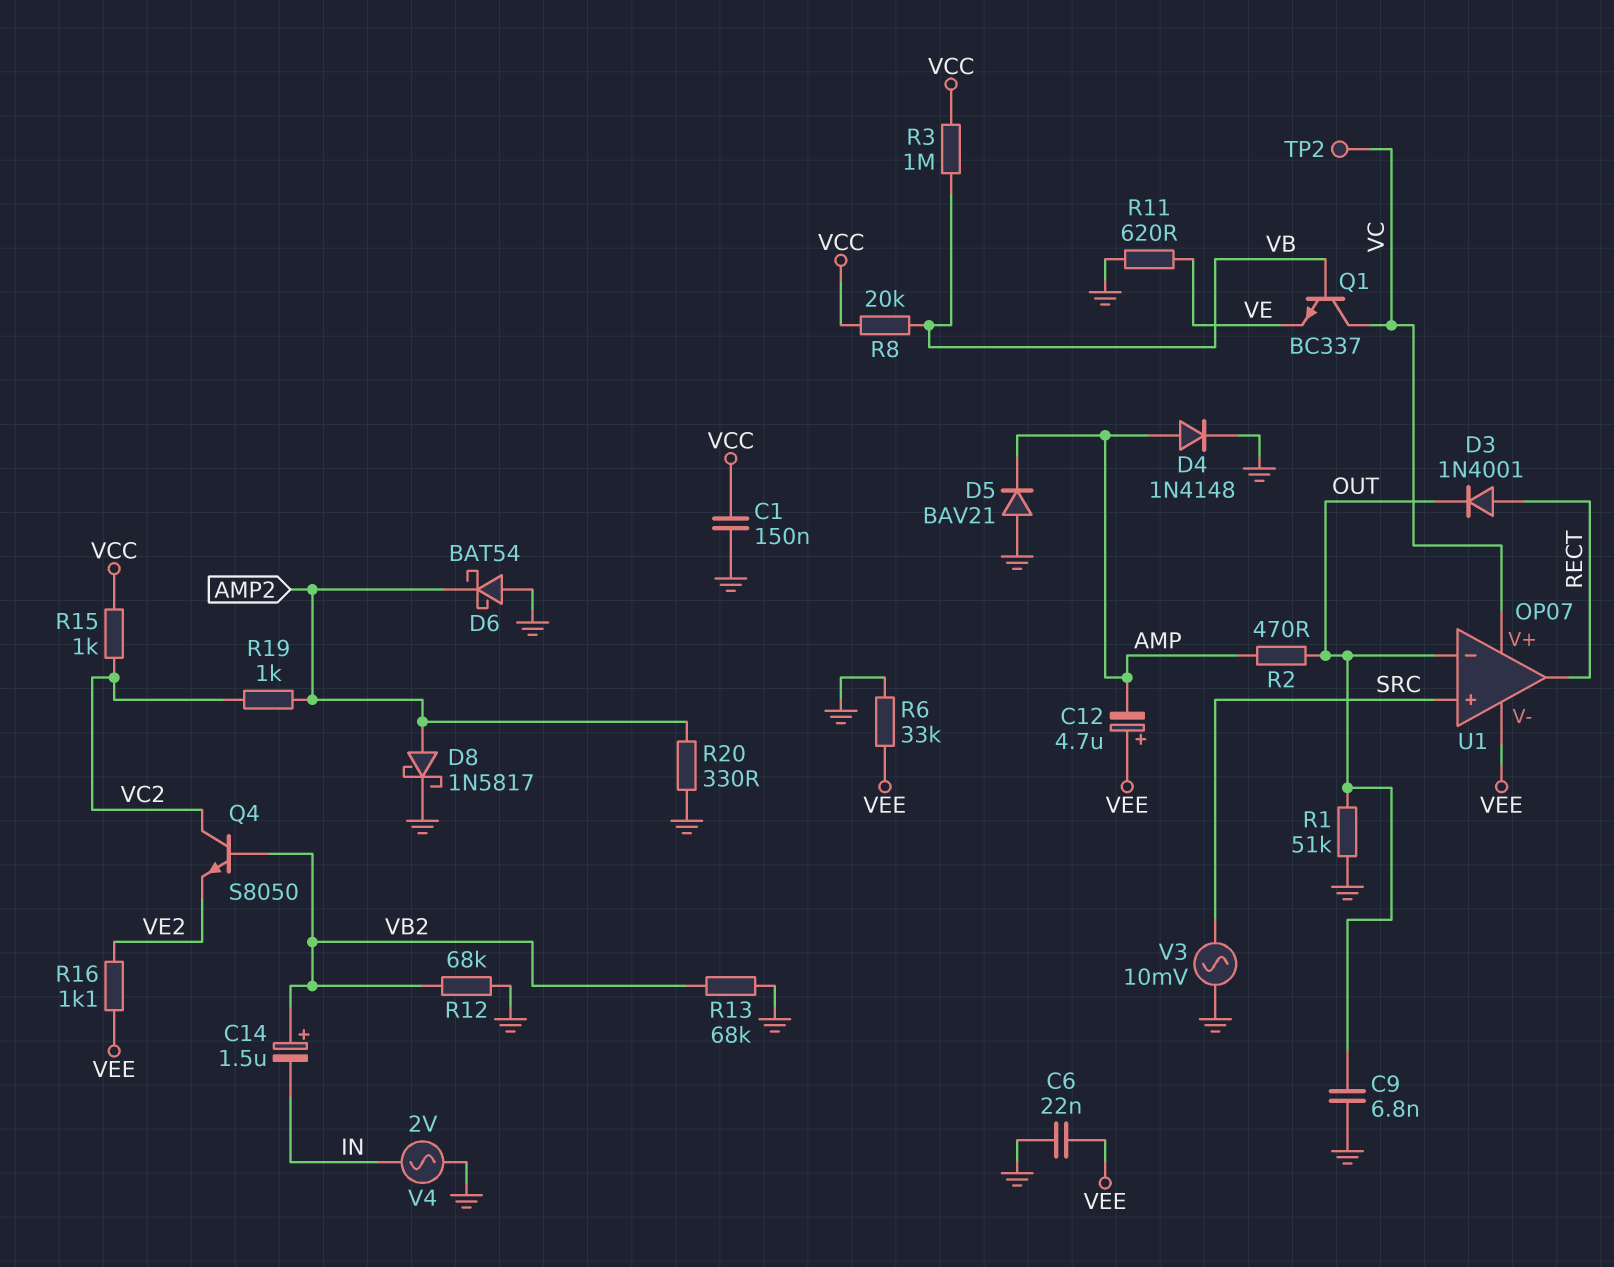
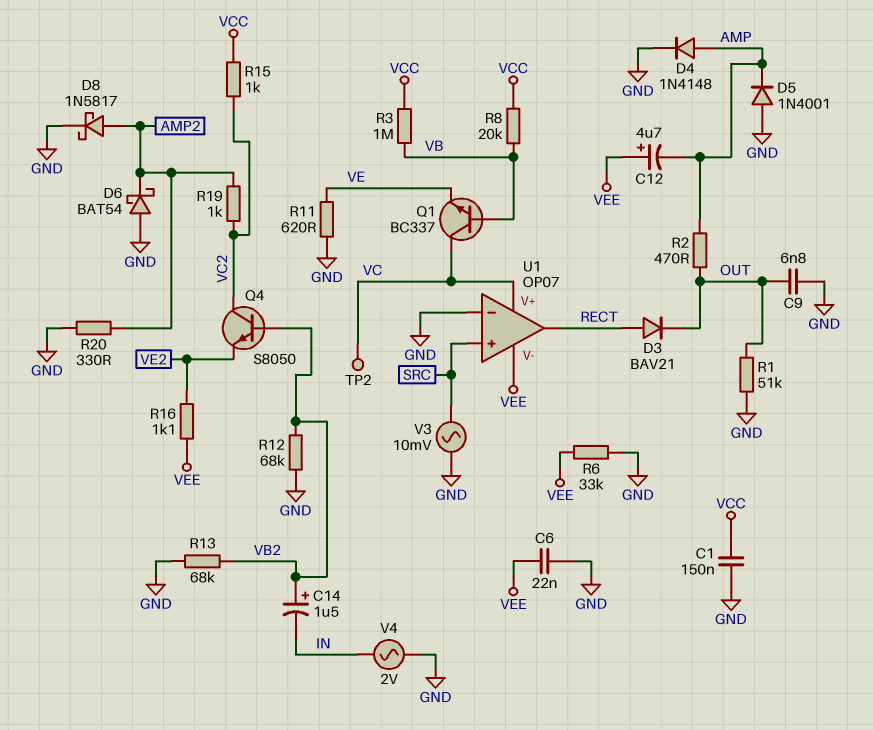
D3: diode 1N4001 (A RECT, K OUT) -> diode BAV21 (A RECT, K OUT)
D5: diode BAV21 (A GND, K AMP) -> diode 1N4001 (A GND, K AMP)
U1 pin in-: OUT -> GND

